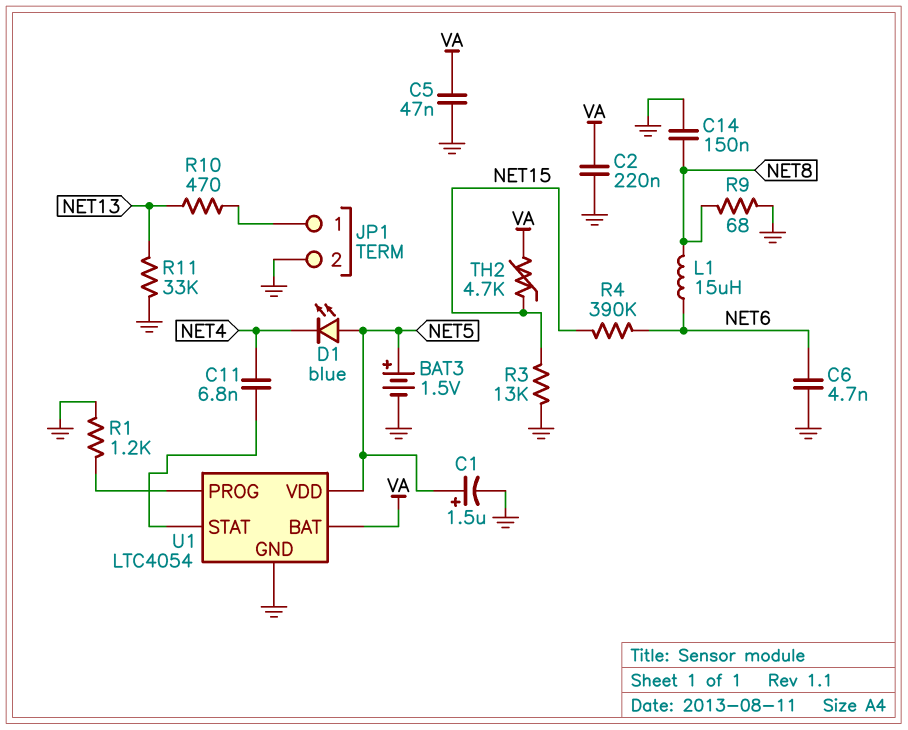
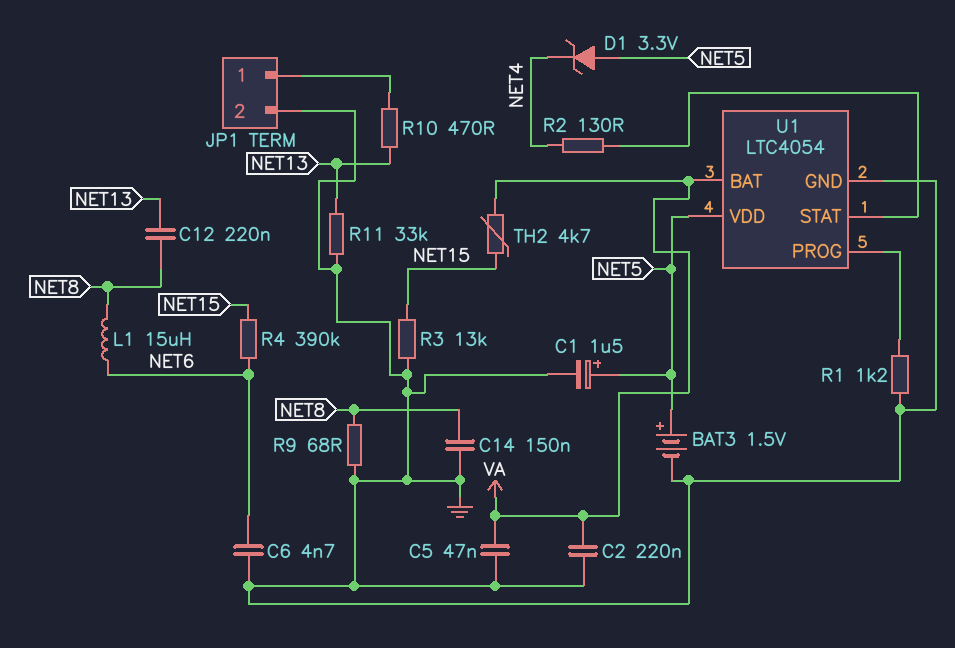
C11: 6.8nF (NET4, U1/STAT) -> none
C12: none -> 220nF (NET8, NET13)
D1: LED blue (A NET5, K NET4) -> zener 3.3V (A NET5, K NET4)
R2: none -> 130 (NET4, U1/STAT)

